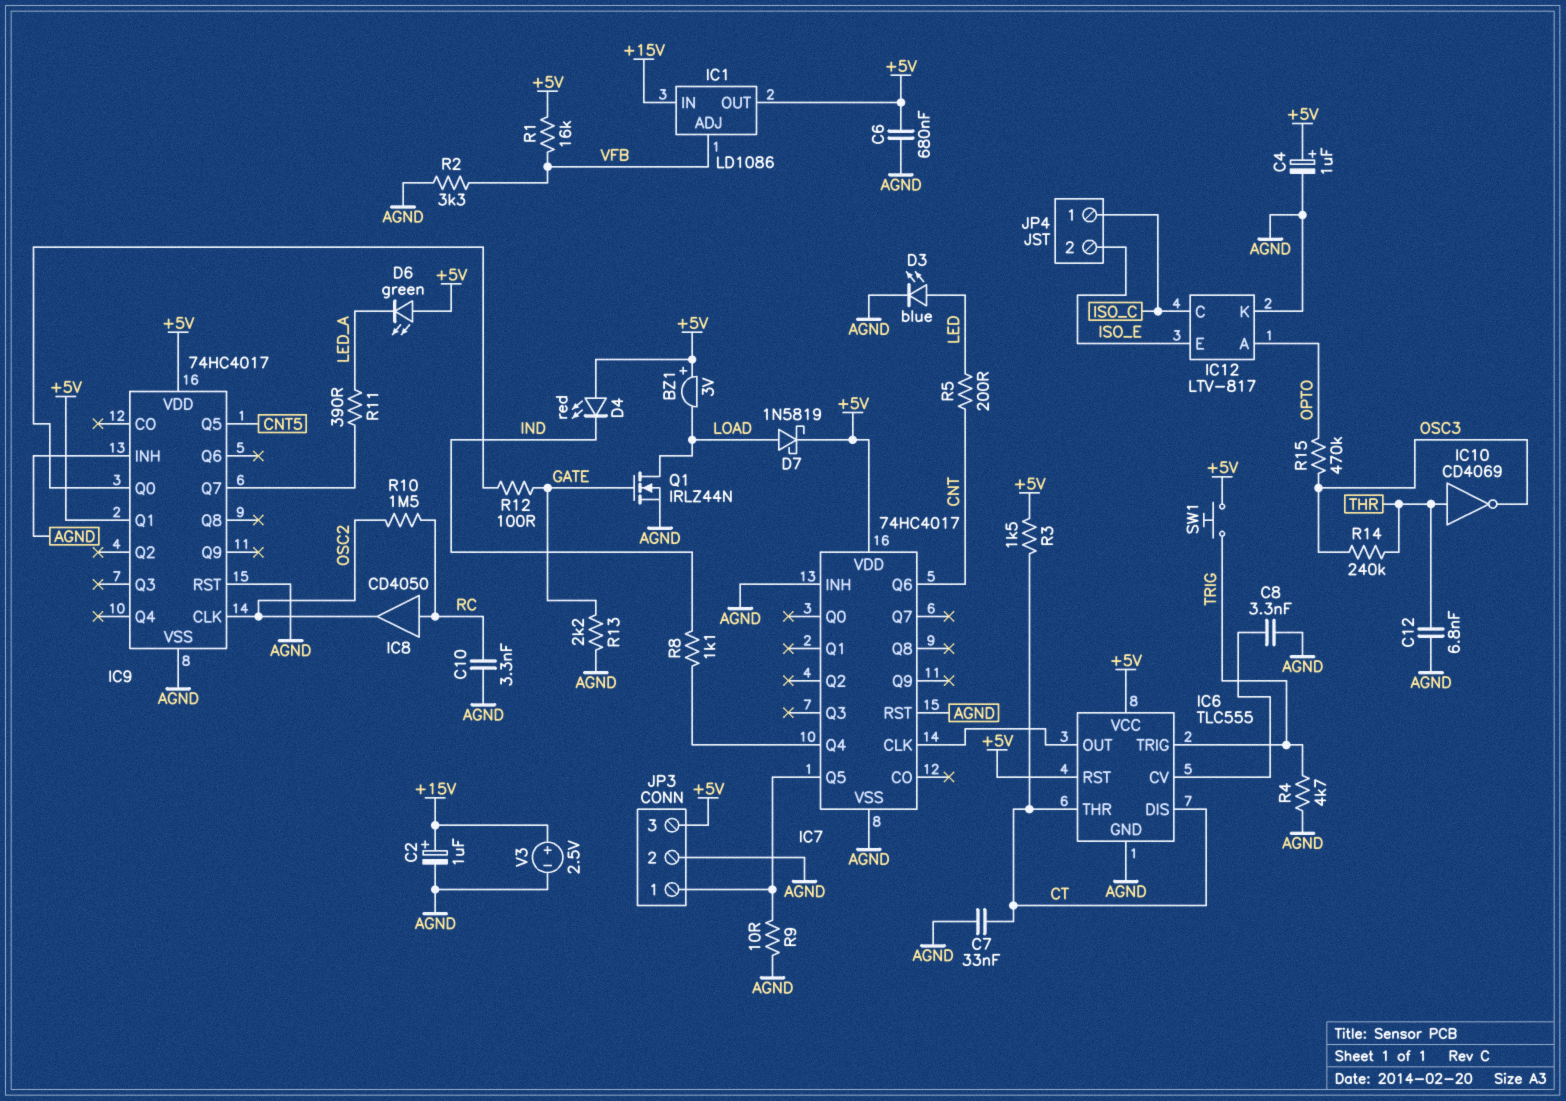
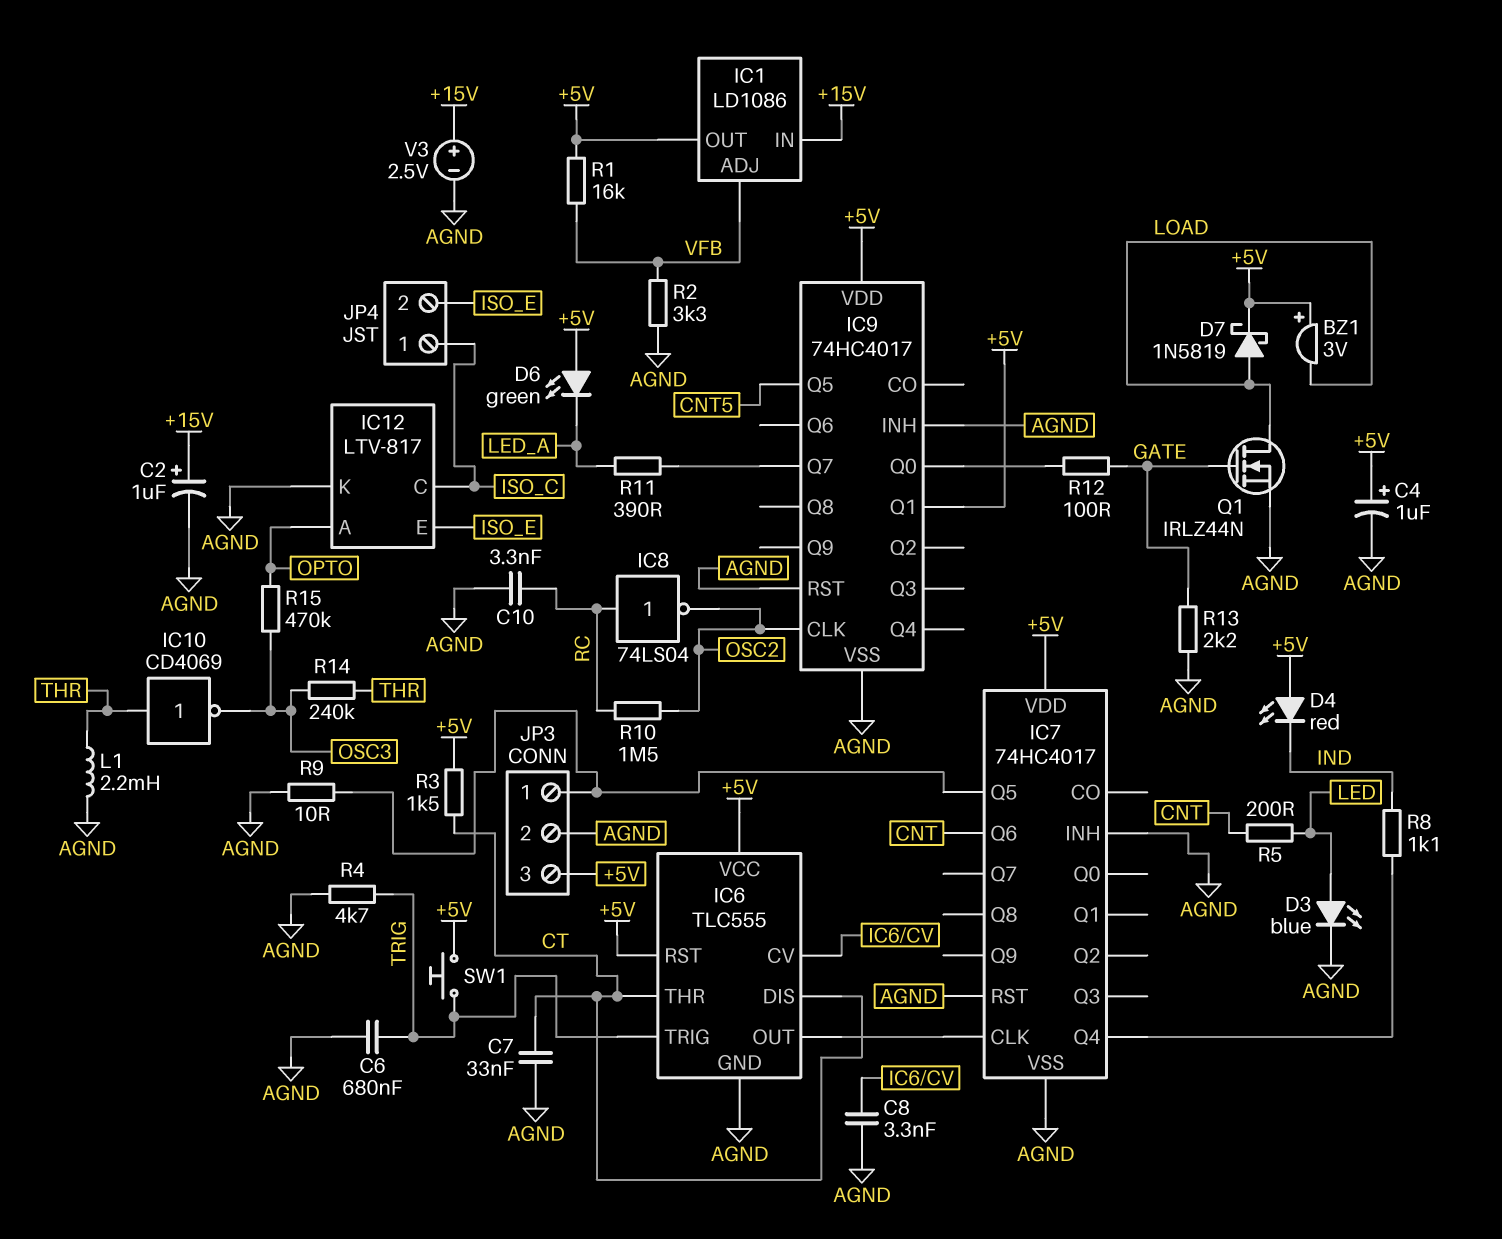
C6: 680nF (+5V, AGND) -> 680nF (AGND, TRIG)
C12: 6.8nF (AGND, THR) -> none
IC8: buffer CD4050 (in RC, out OSC2) -> NOT 74LS04 (in RC, out OSC2)
L1: none -> 2.2mH (AGND, THR)

